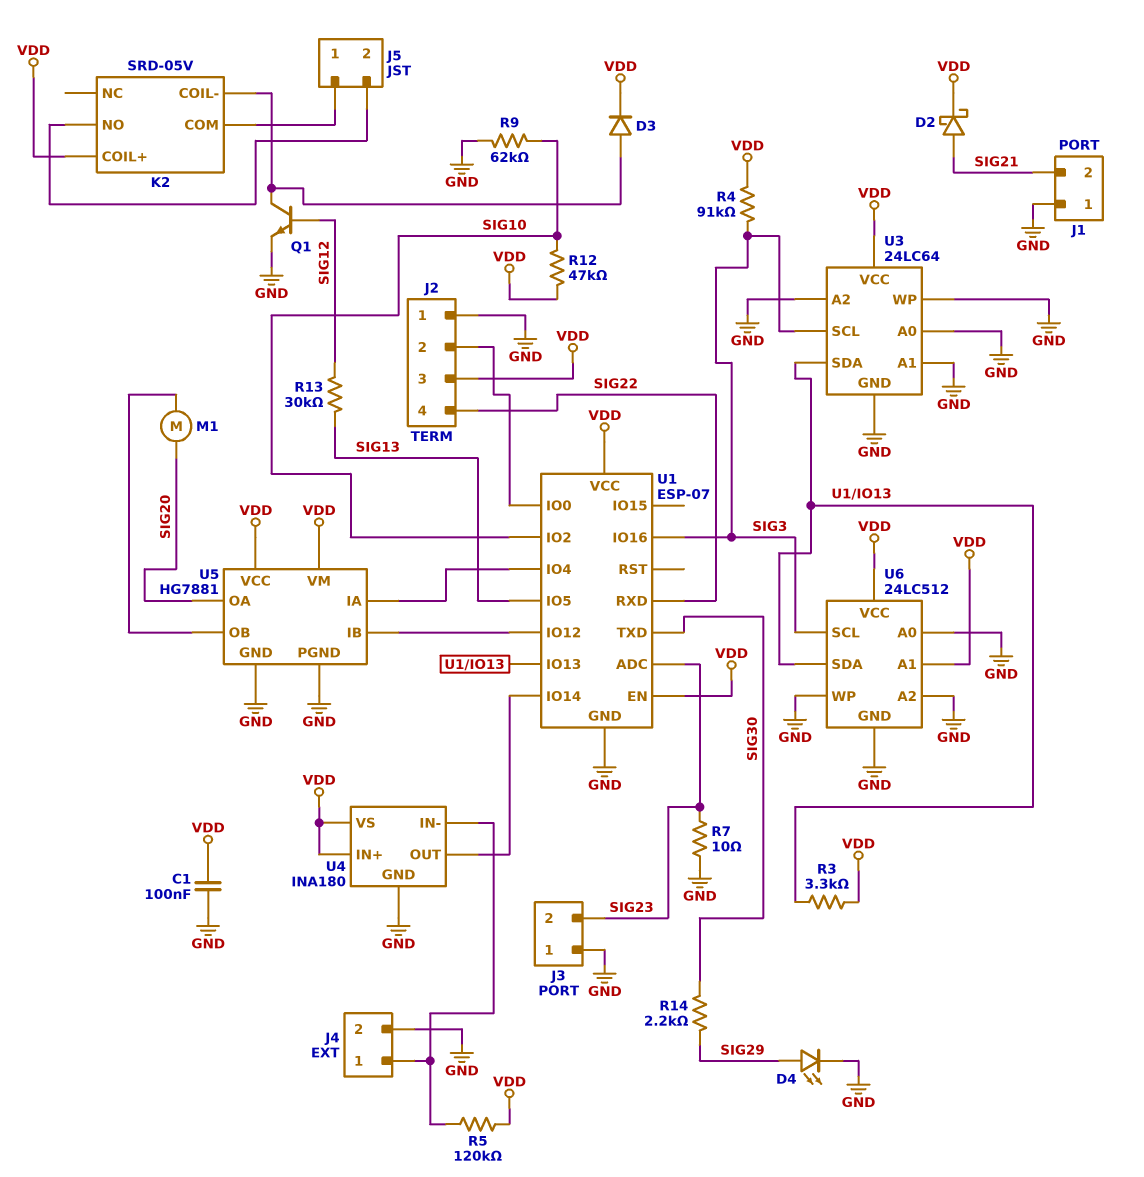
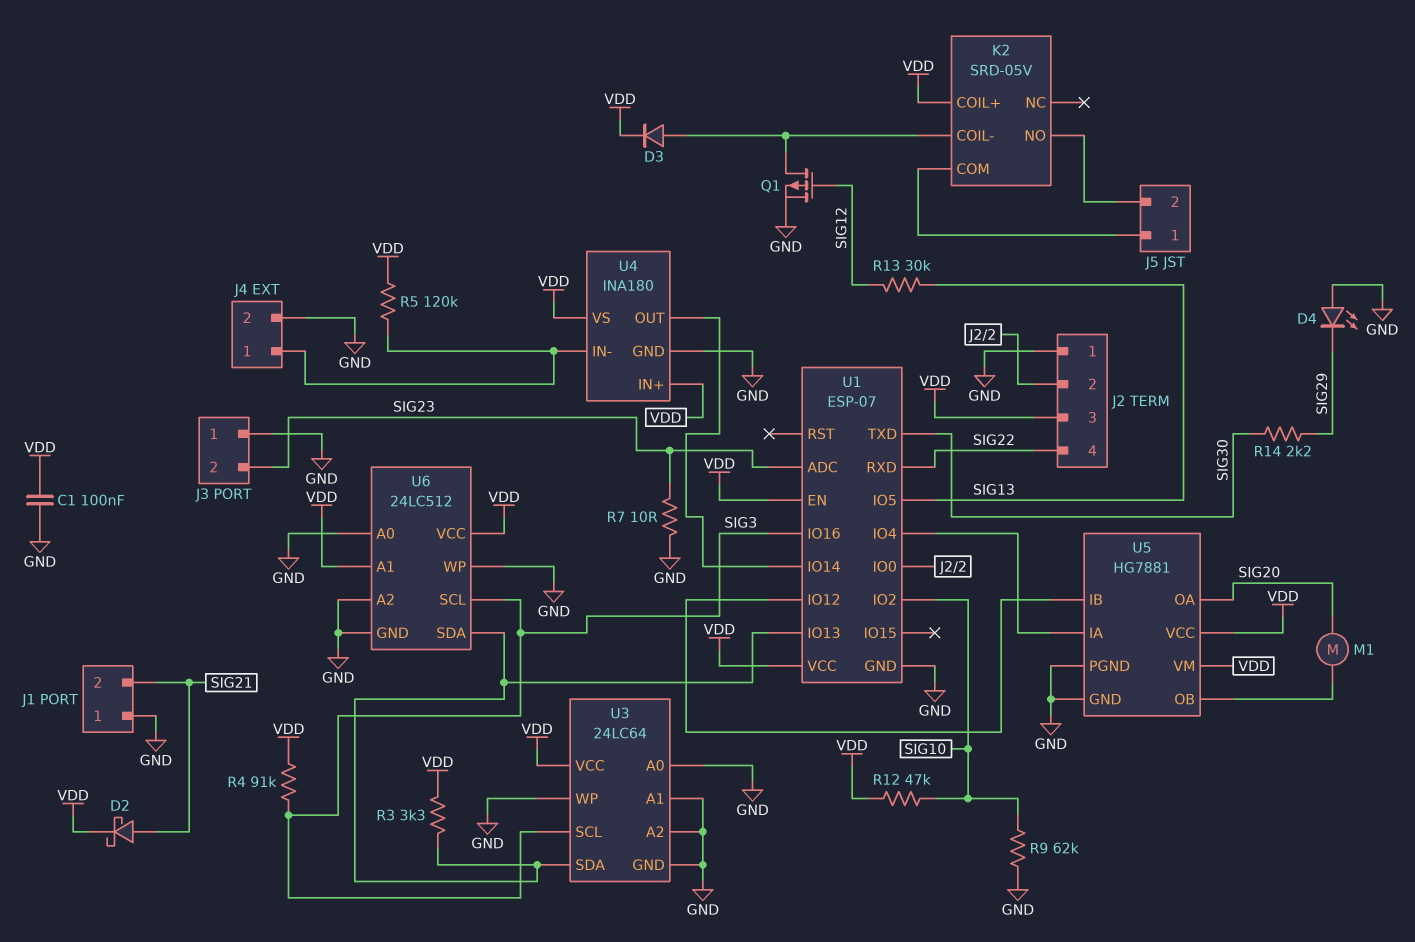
D4: LED (A SIG29, K GND) -> LED (A GND, K SIG29)
Q1: NPN (B SIG12, C K2/COIL-, E GND) -> PMOS (G SIG12, D K2/COIL-, S GND)

